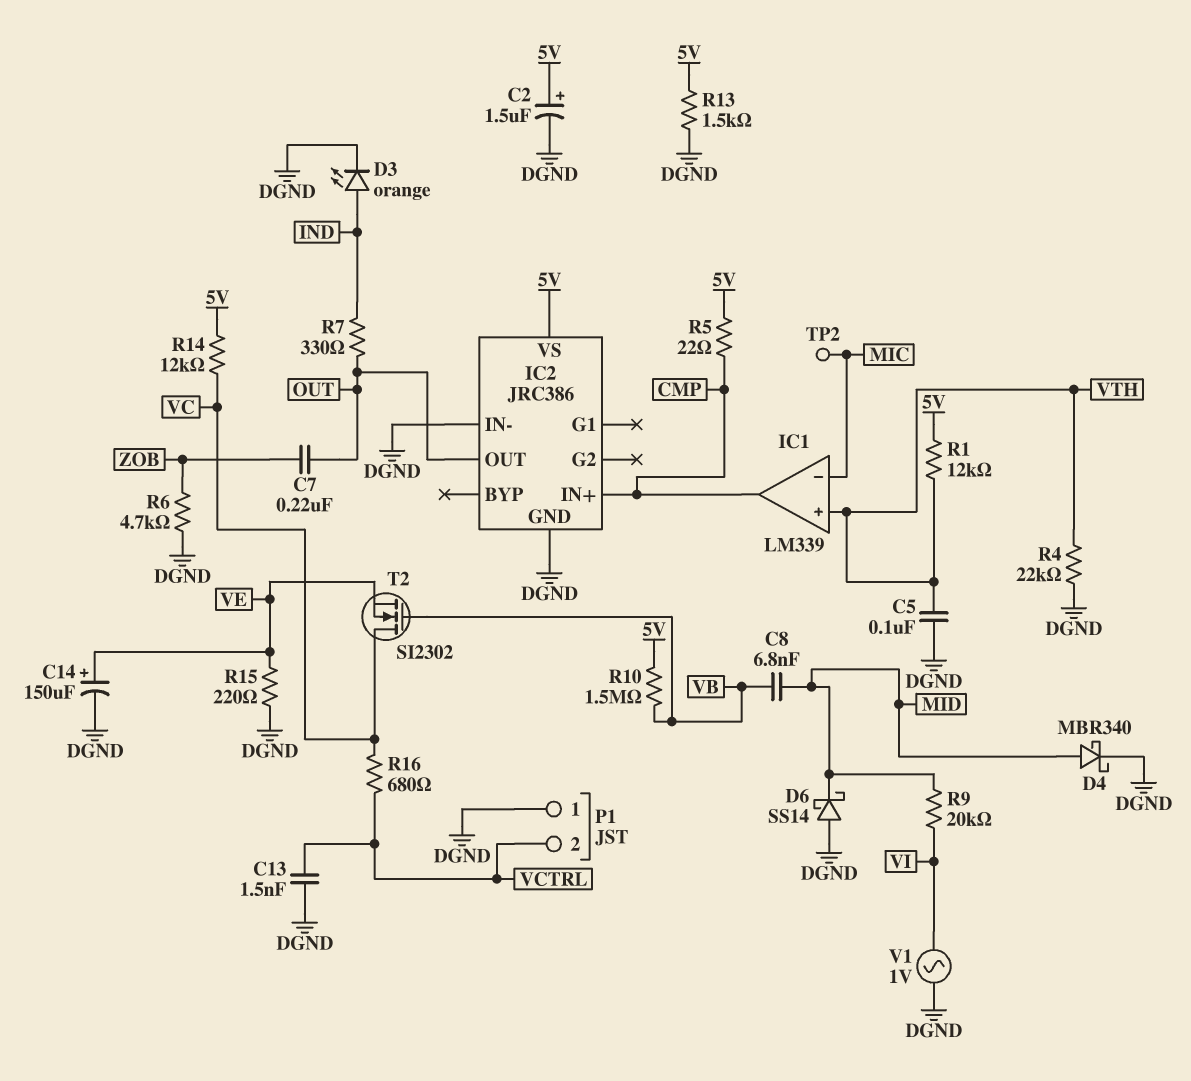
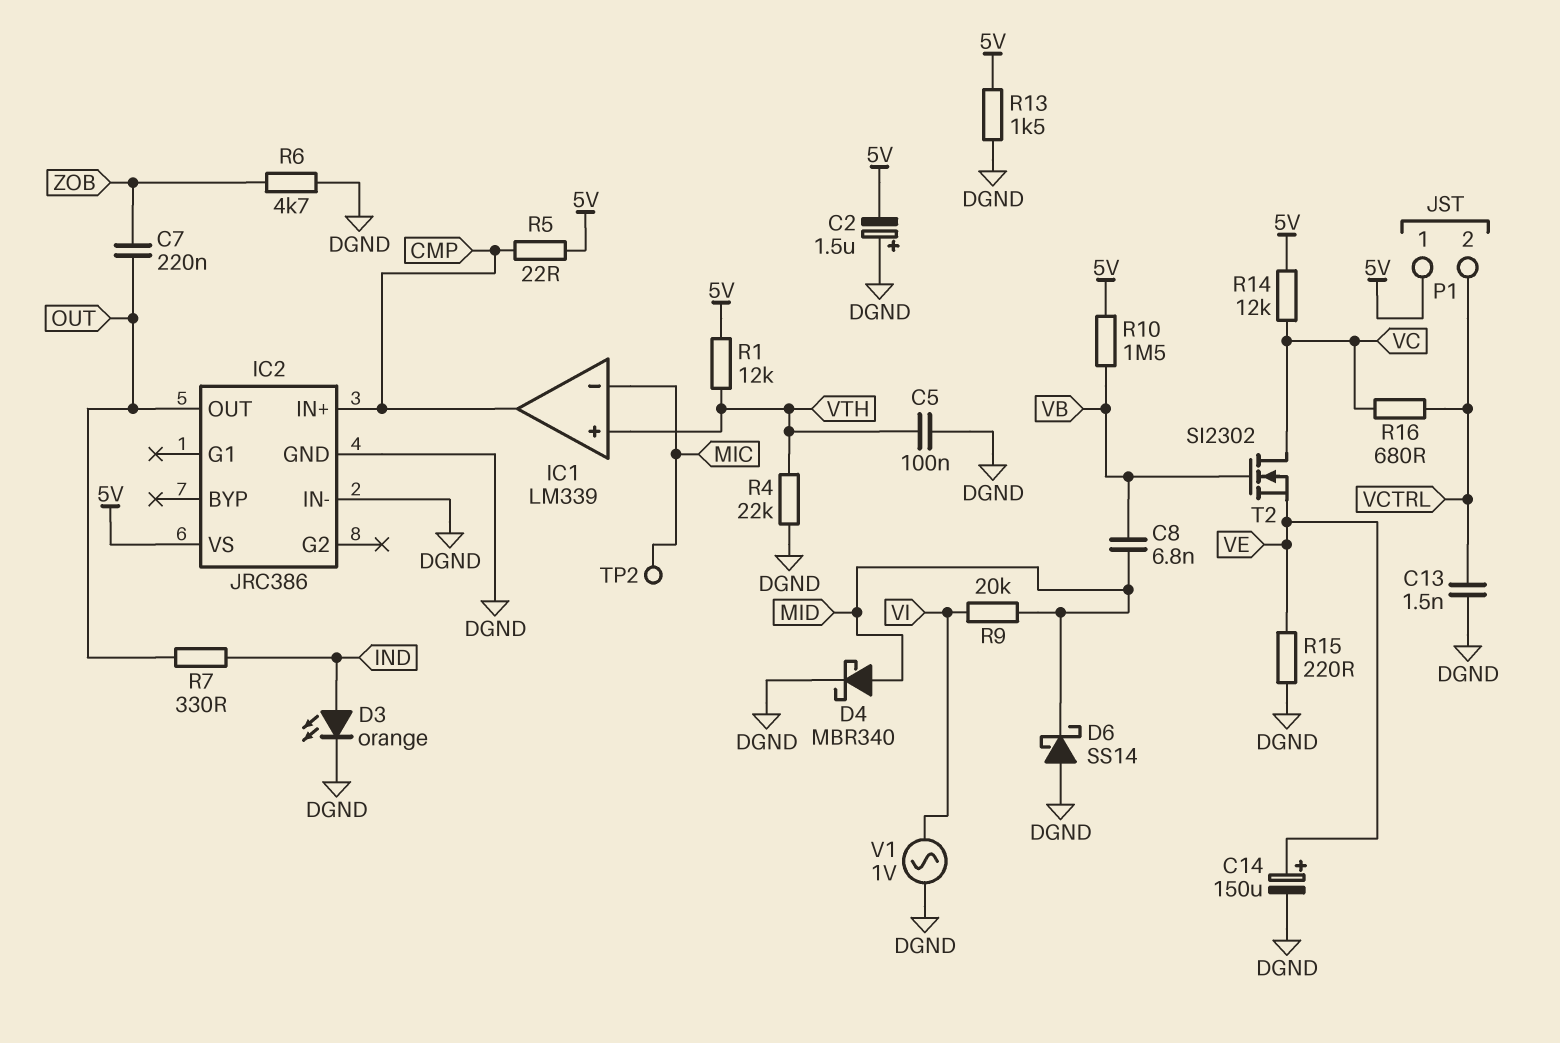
C2: 1.5uF (plus 5V, minus DGND) -> 1.5uF (plus DGND, minus 5V)
P1 pin 1: DGND -> 5V

